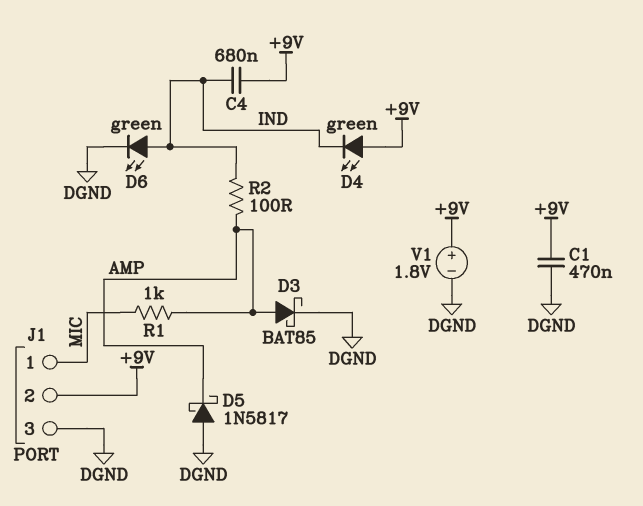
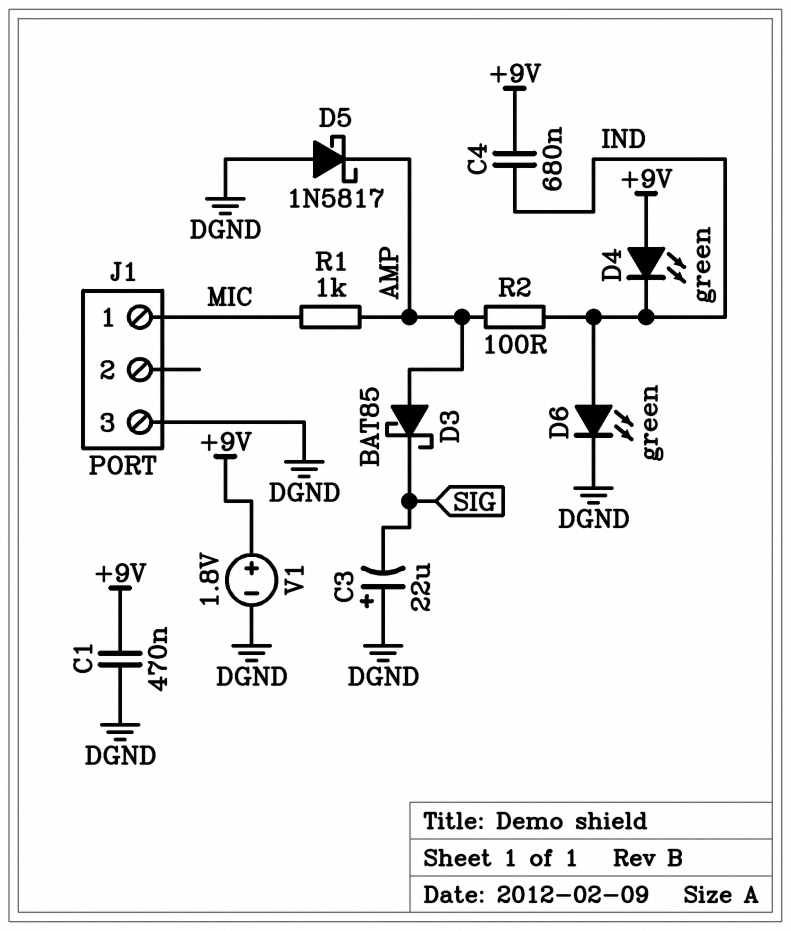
C3: none -> 22uF (plus DGND, minus SIG)
D3: schottky BAT85 (A AMP, K DGND) -> schottky BAT85 (A AMP, K SIG)
J1 pin 2: +9V -> none

